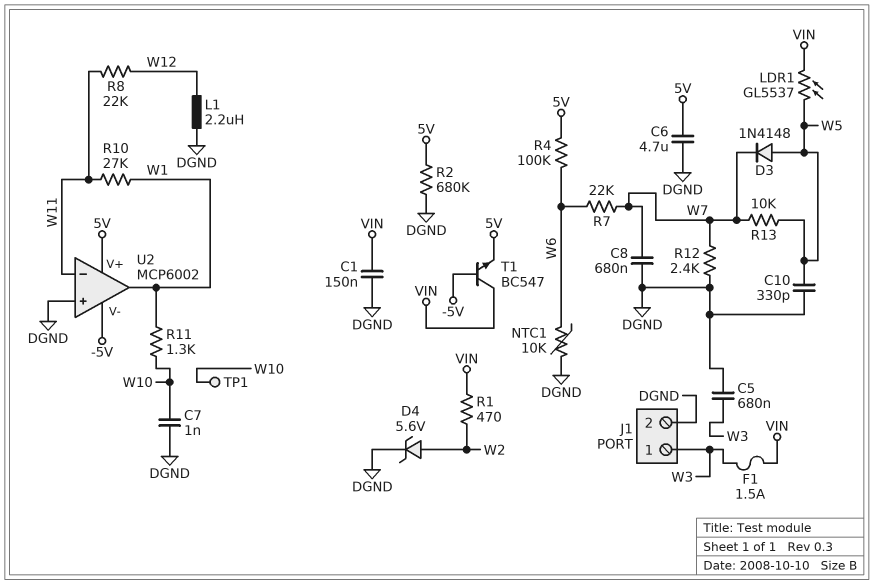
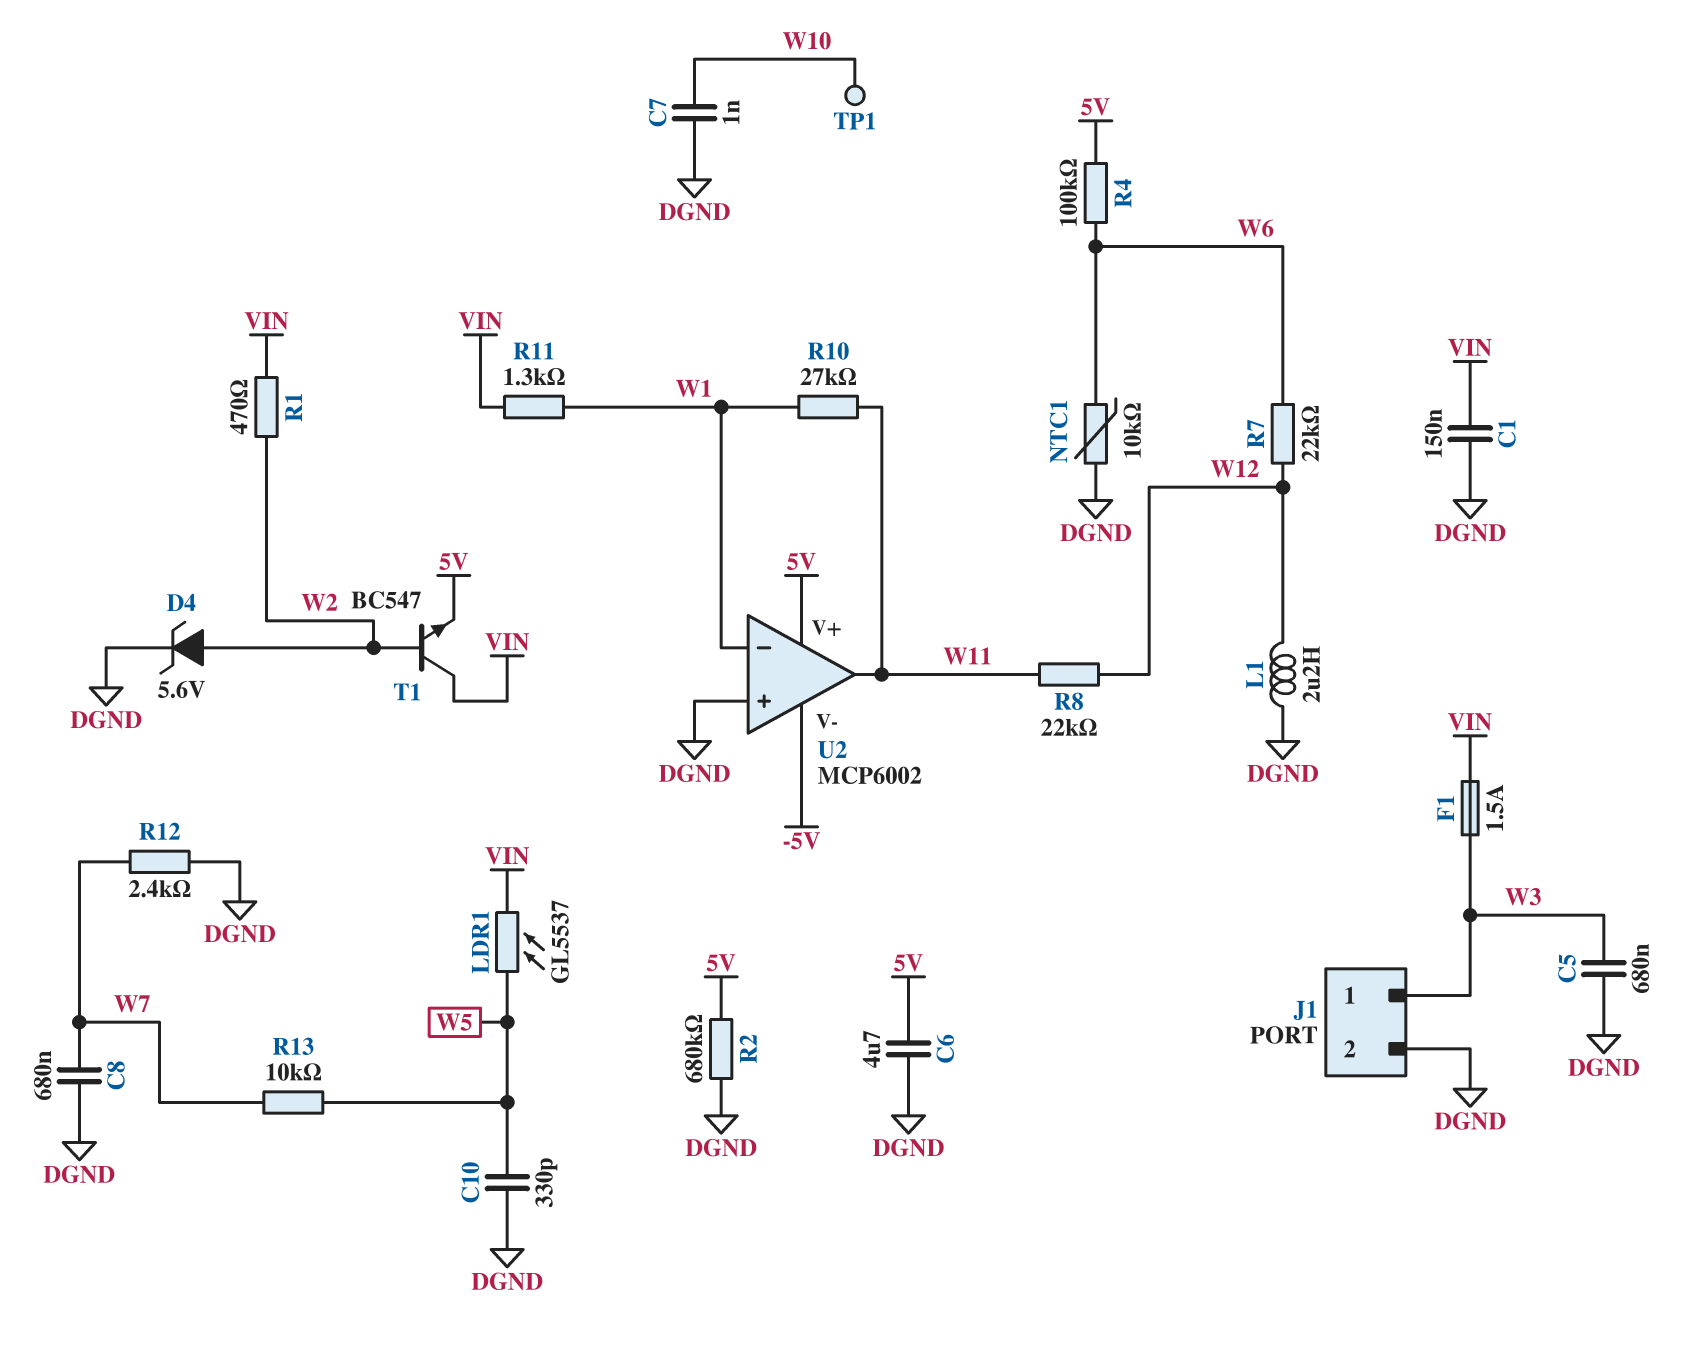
D3: diode 1N4148 (A W5, K W7) -> none
R7: 22k (W6, W7) -> 22k (W6, W12)
R11: 1.3k (W1, W10) -> 1.3k (VIN, W1)
T1: NPN BC547 (B -5V, C VIN, E 5V) -> NPN BC547 (B W2, C VIN, E 5V)
U2 pin in-: W11 -> W1
U2 pin out: W1 -> W11

